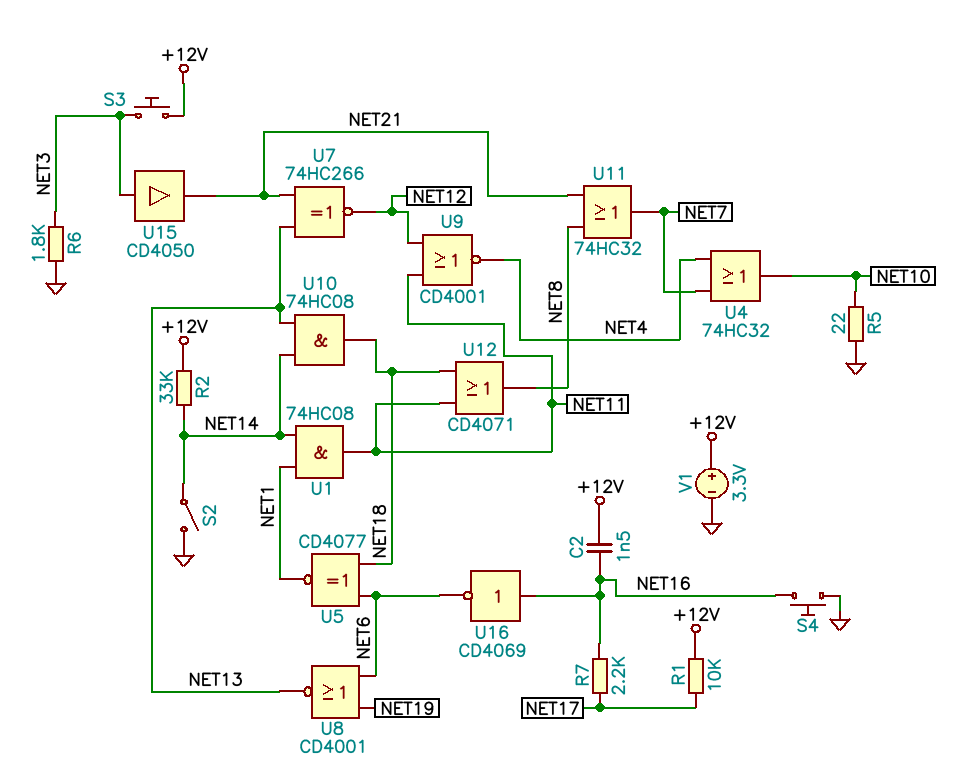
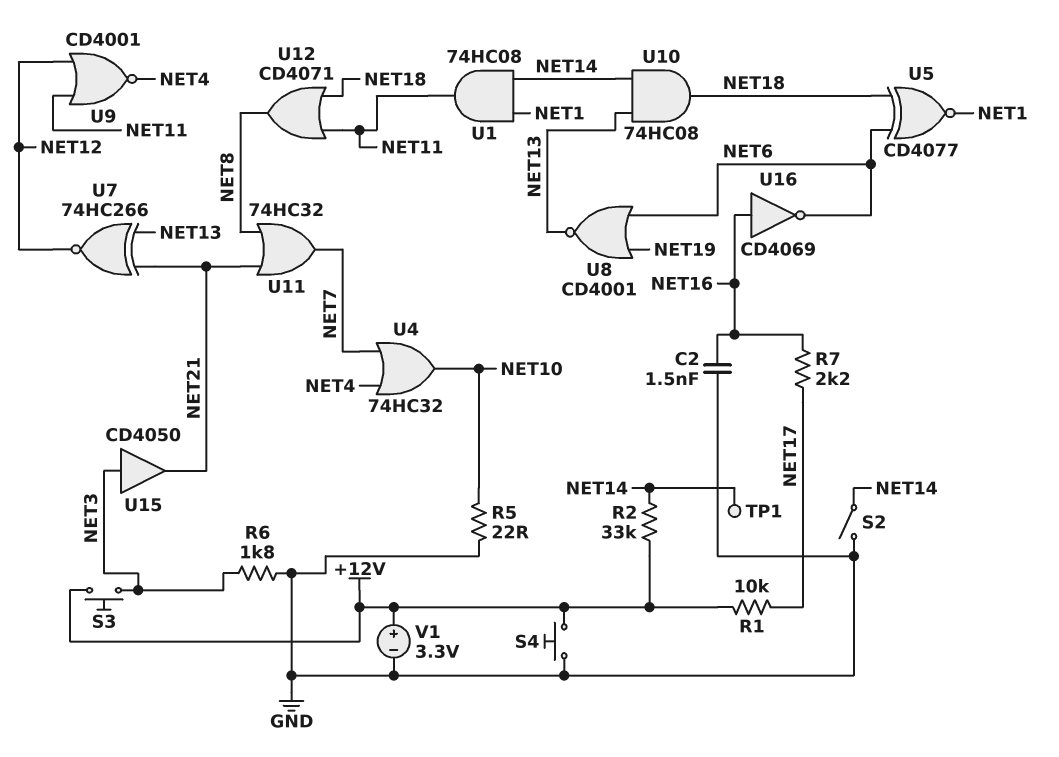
C2: 1.5nF (+12V, NET16) -> 1.5nF (GND, NET16)
S4: button (GND, NET16) -> button (+12V, GND)
TP1: none -> test point (NET14)

